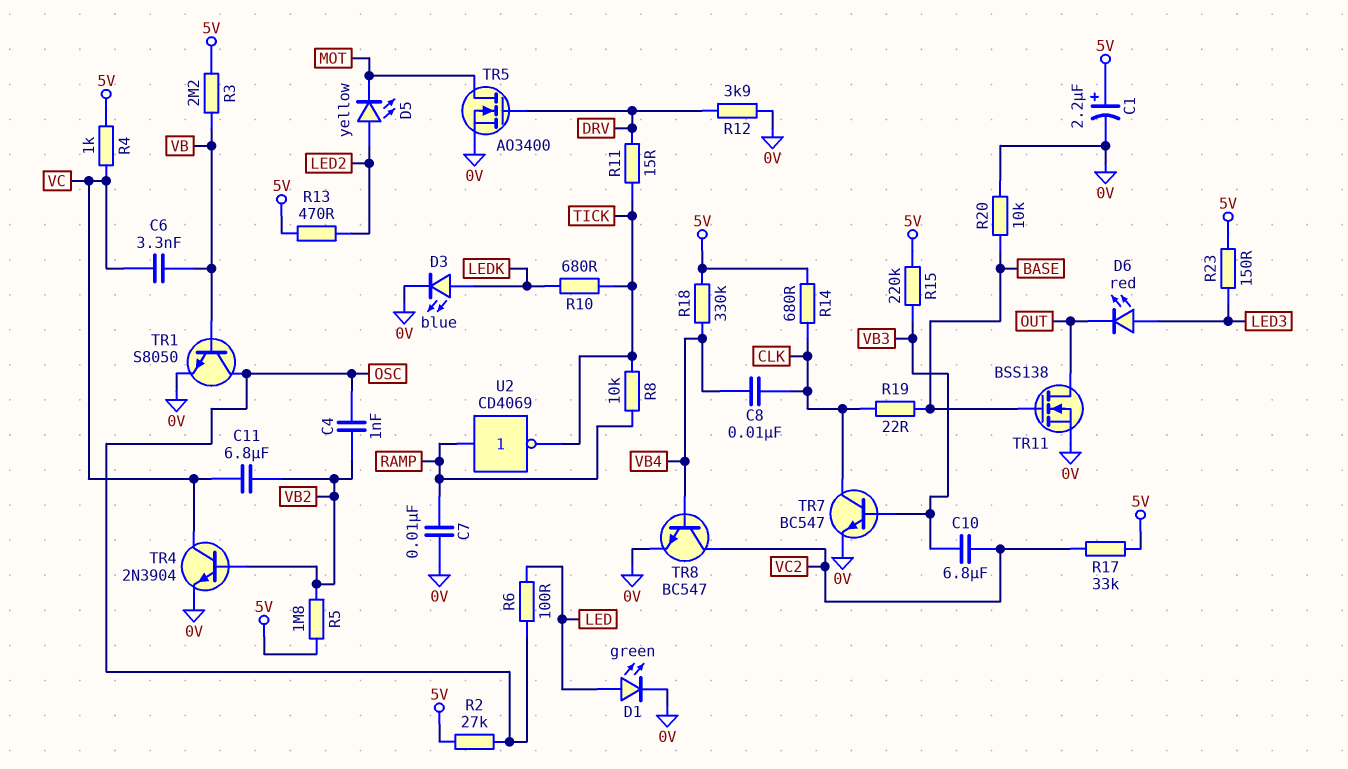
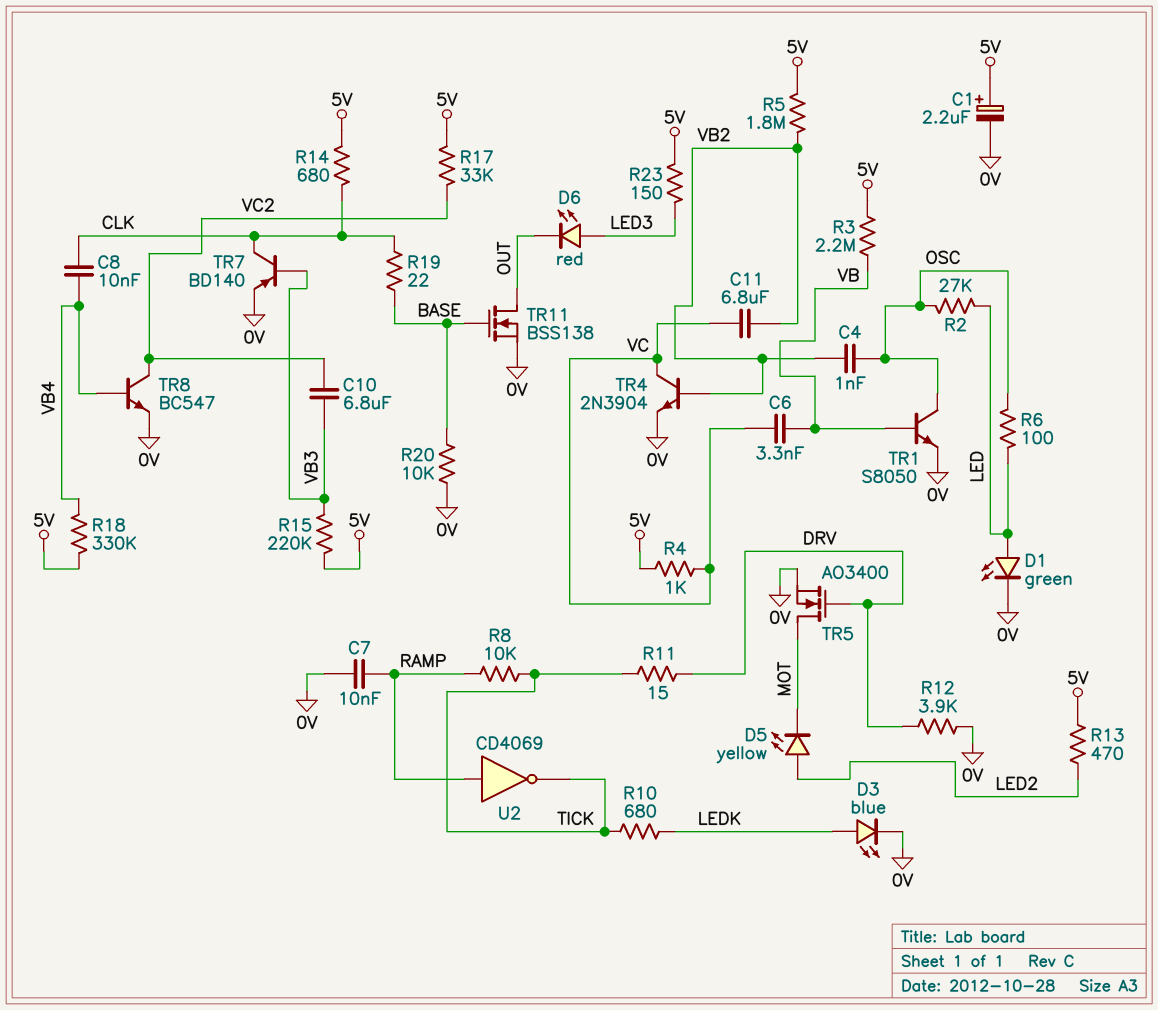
R2: 27k (5V, OSC) -> 27k (LED, OSC)
TR7: NPN BC547 (B VB3, C CLK, E 0V) -> PNP BD140 (B VB3, C CLK, E 0V)

